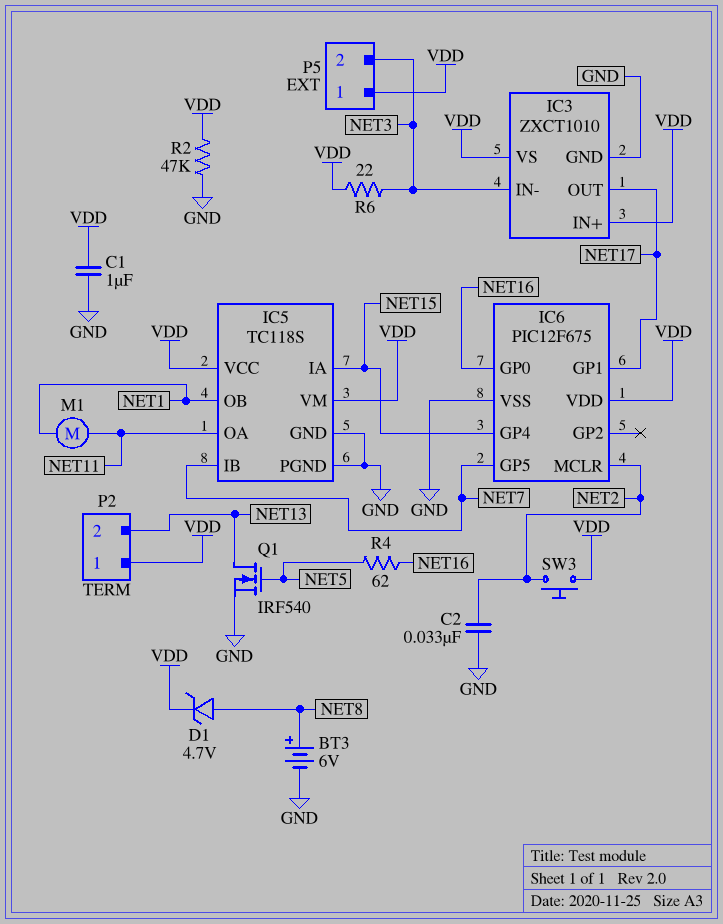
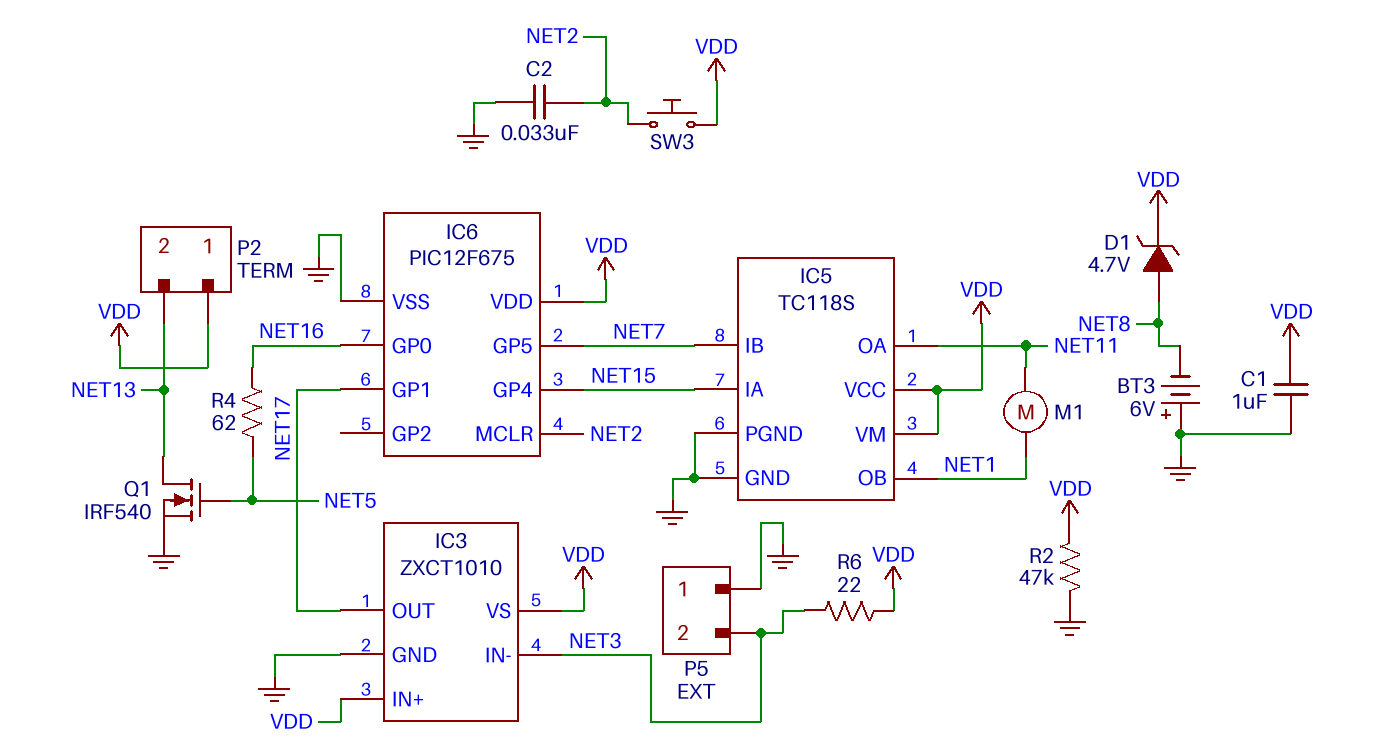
BT3: 6V (plus NET8, minus GND) -> 6V (plus GND, minus NET8)
P5 pin 1: VDD -> GND

